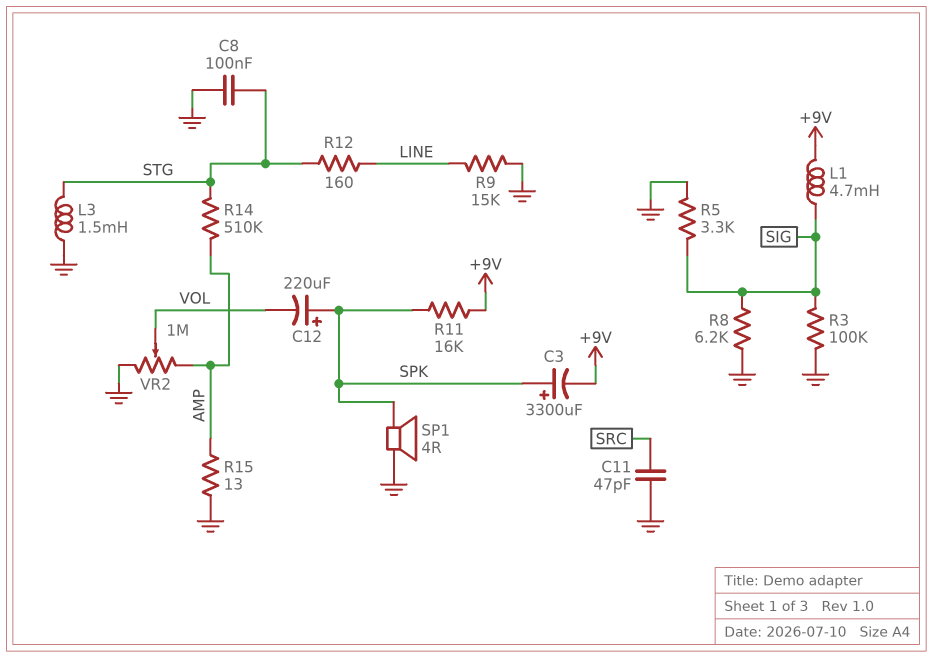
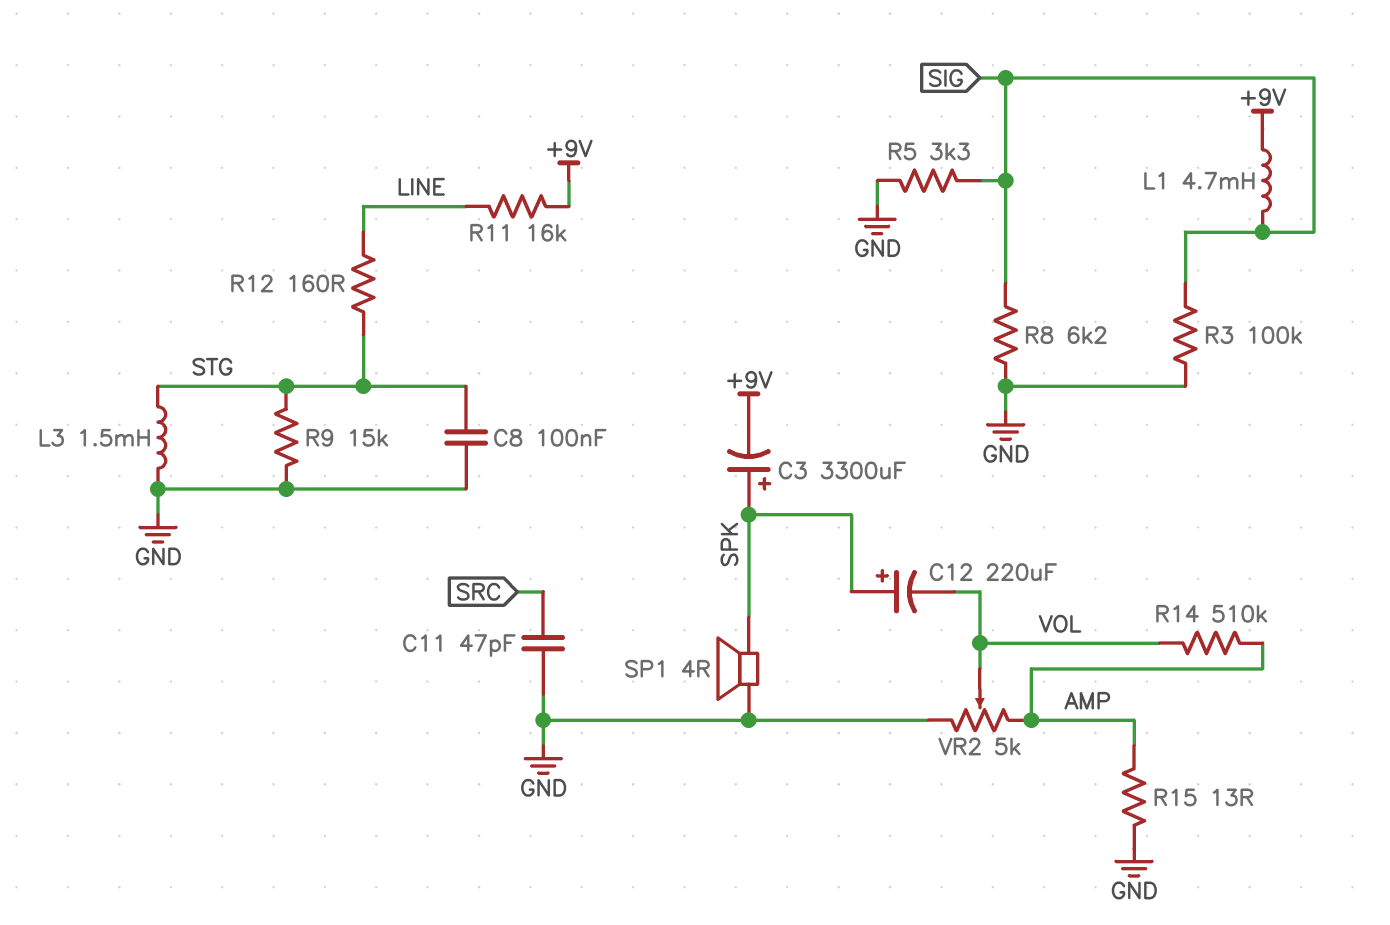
R9: 15k (GND, LINE) -> 15k (GND, STG)
R11: 16k (+9V, SPK) -> 16k (+9V, LINE)
R14: 510k (AMP, STG) -> 510k (AMP, VOL)
VR2: 1M (AMP, GND, wiper VOL) -> 5k (AMP, GND, wiper VOL)

